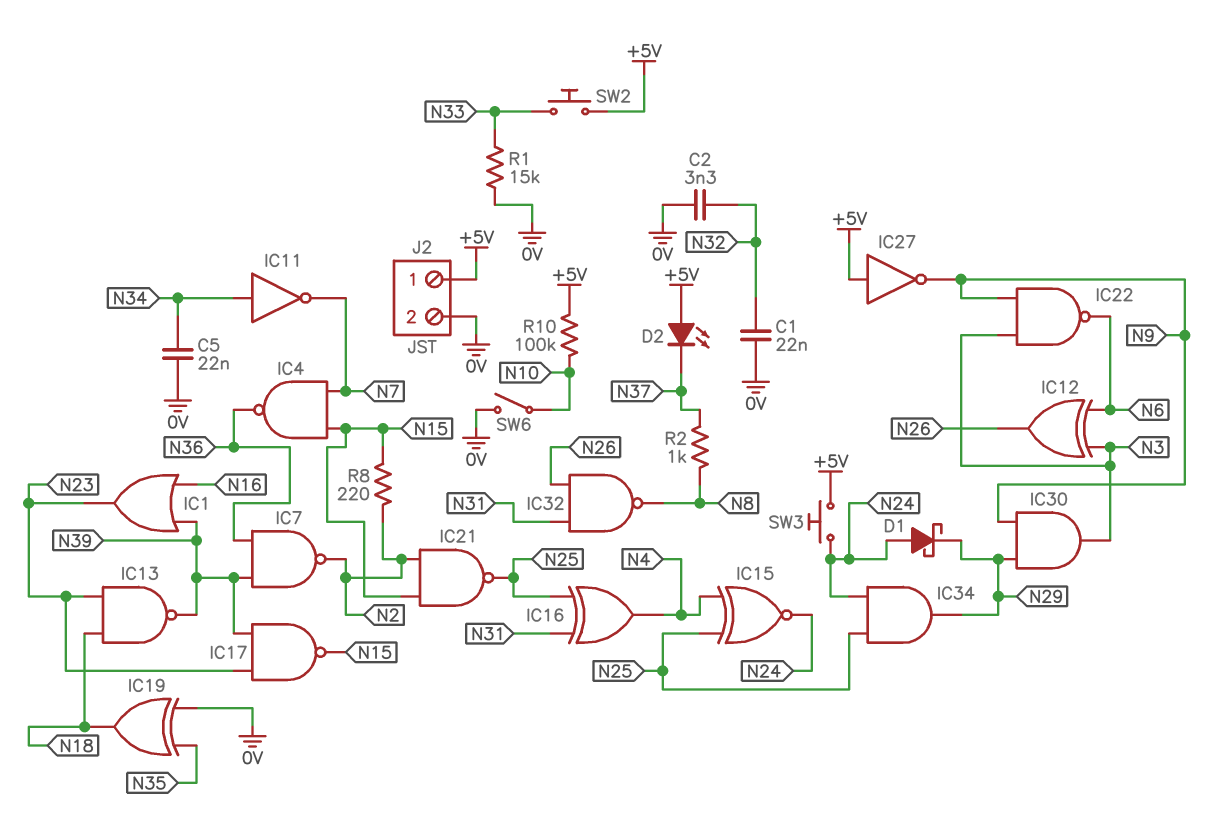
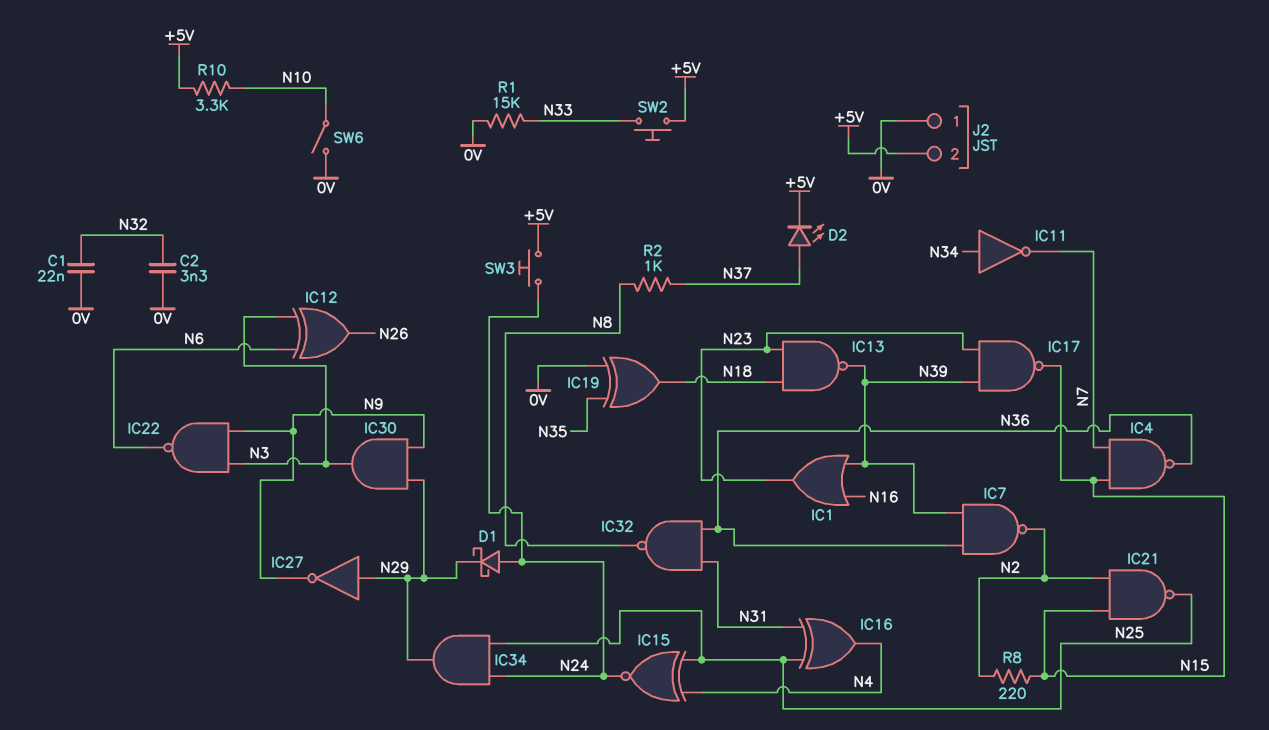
C5: 22nF (0V, N34) -> none
D2: LED (A +5V, K N37) -> LED (A N37, K +5V)
IC27: NOT (in +5V, out N9) -> NOT (in N29, out N9)
IC32: NAND (in N26, in N31, out N8) -> NAND (in N31, in N36, out N8)
J2 pin 1: +5V -> 0V
J2 pin 2: 0V -> +5V
R10: 100k (+5V, N10) -> 3.3k (+5V, N10)

